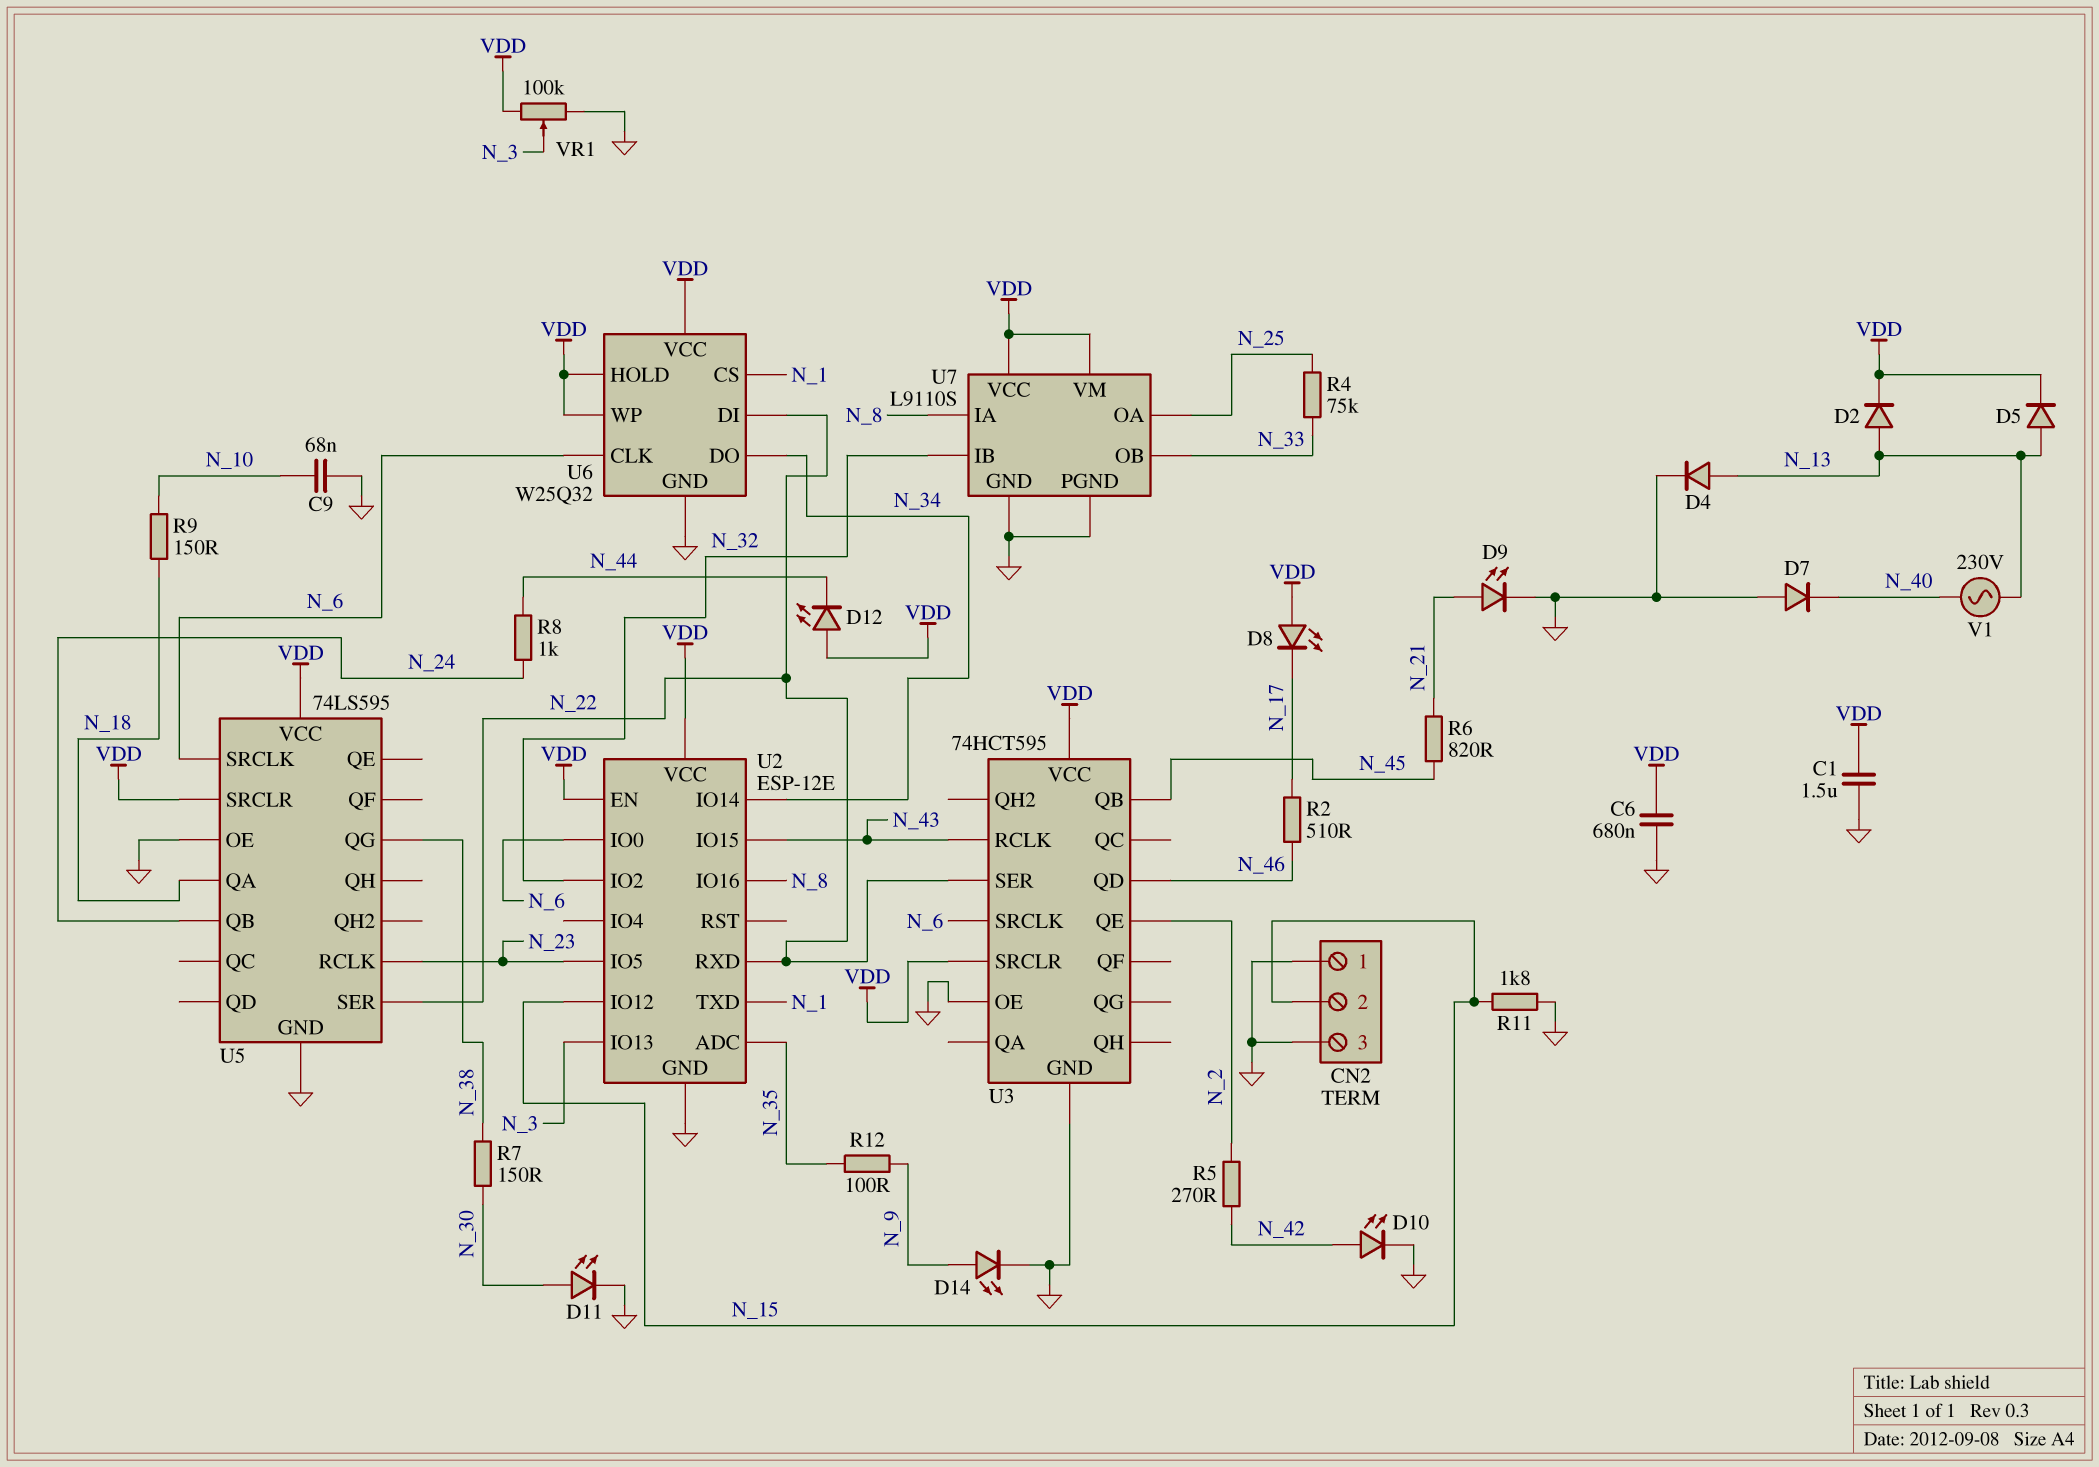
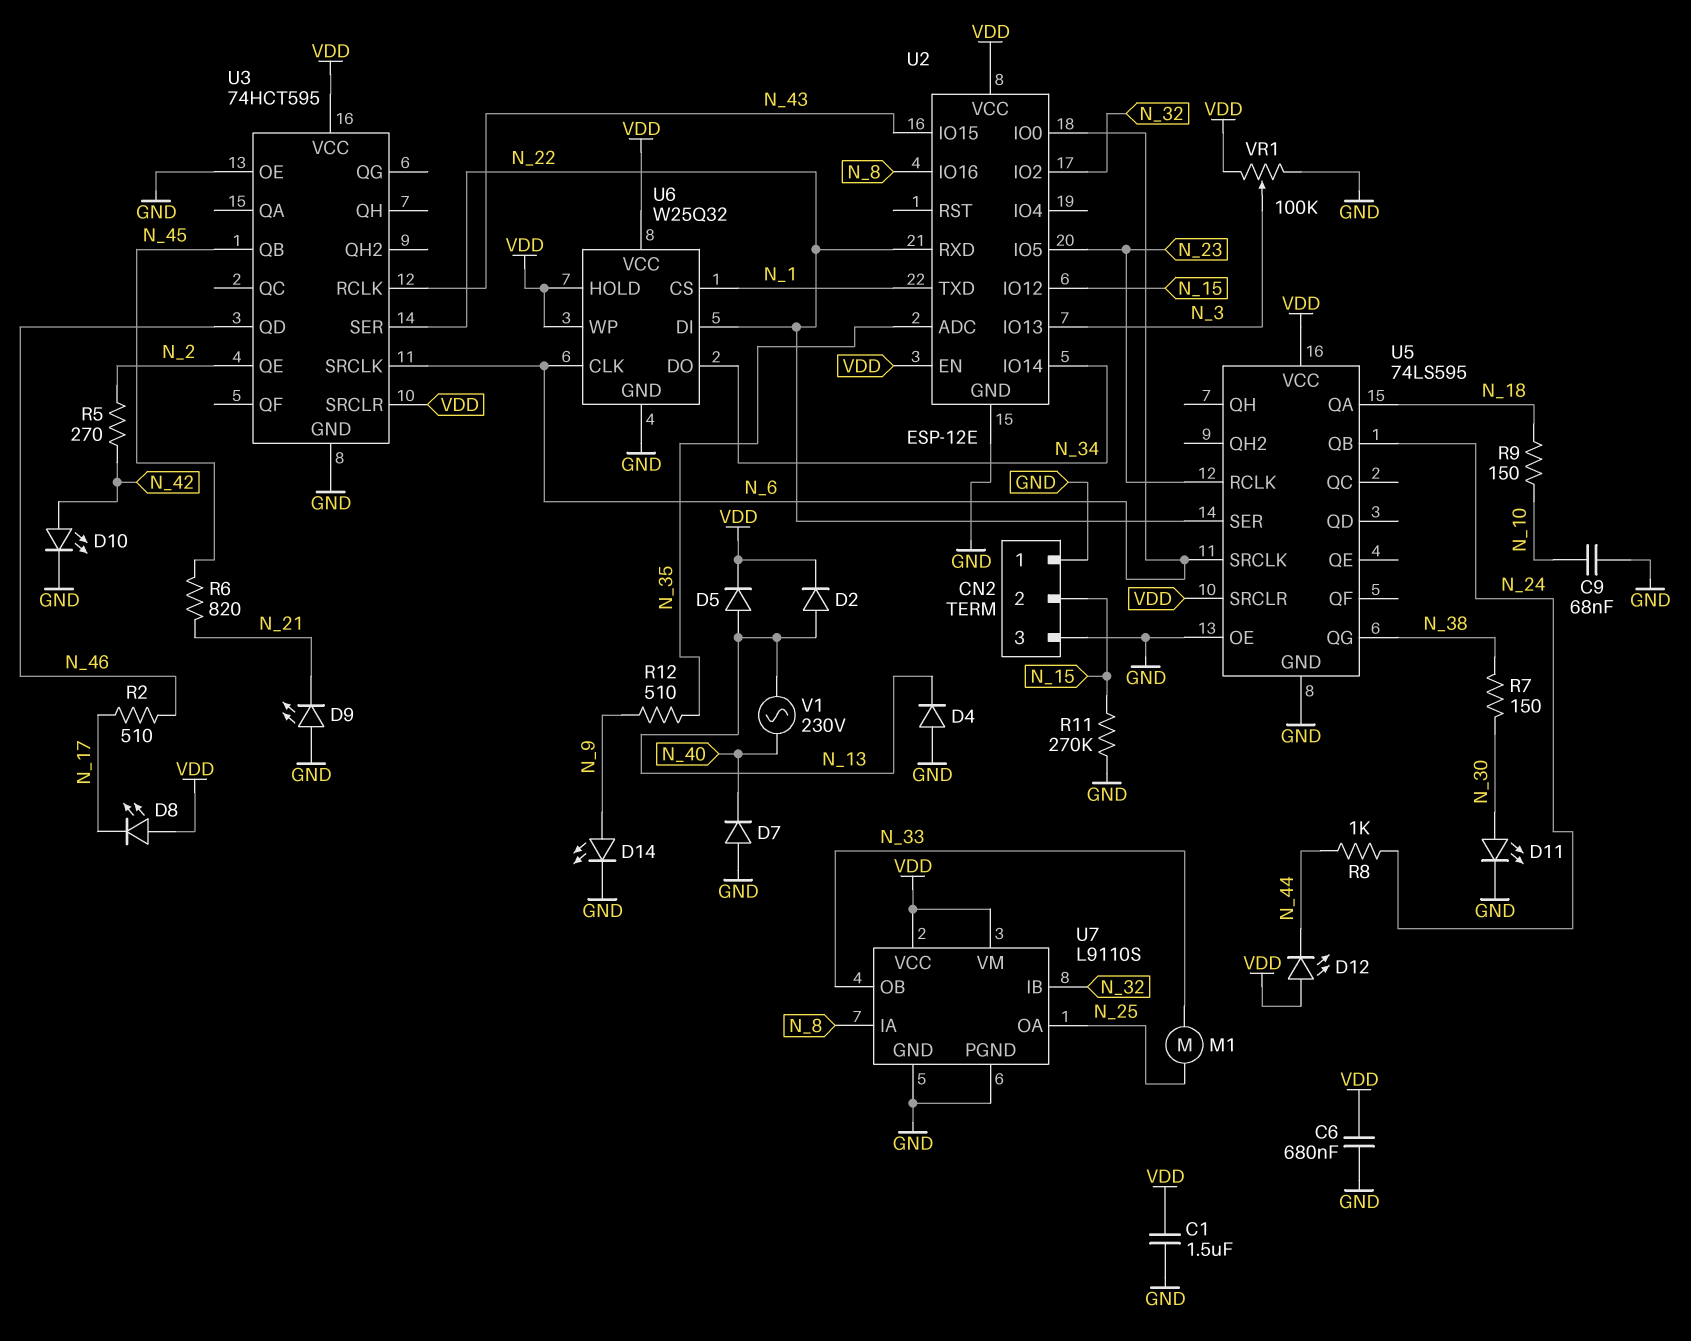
D4: diode (A N_13, K GND) -> diode (A GND, K N_13)
D9: LED (A N_21, K GND) -> LED (A GND, K N_21)
M1: none -> motor (N_25, N_33)
R4: 75k (N_25, N_33) -> none
R11: 1.8k (GND, N_15) -> 270k (GND, N_15)
R12: 100 (N_9, N_35) -> 510 (N_9, N_35)

